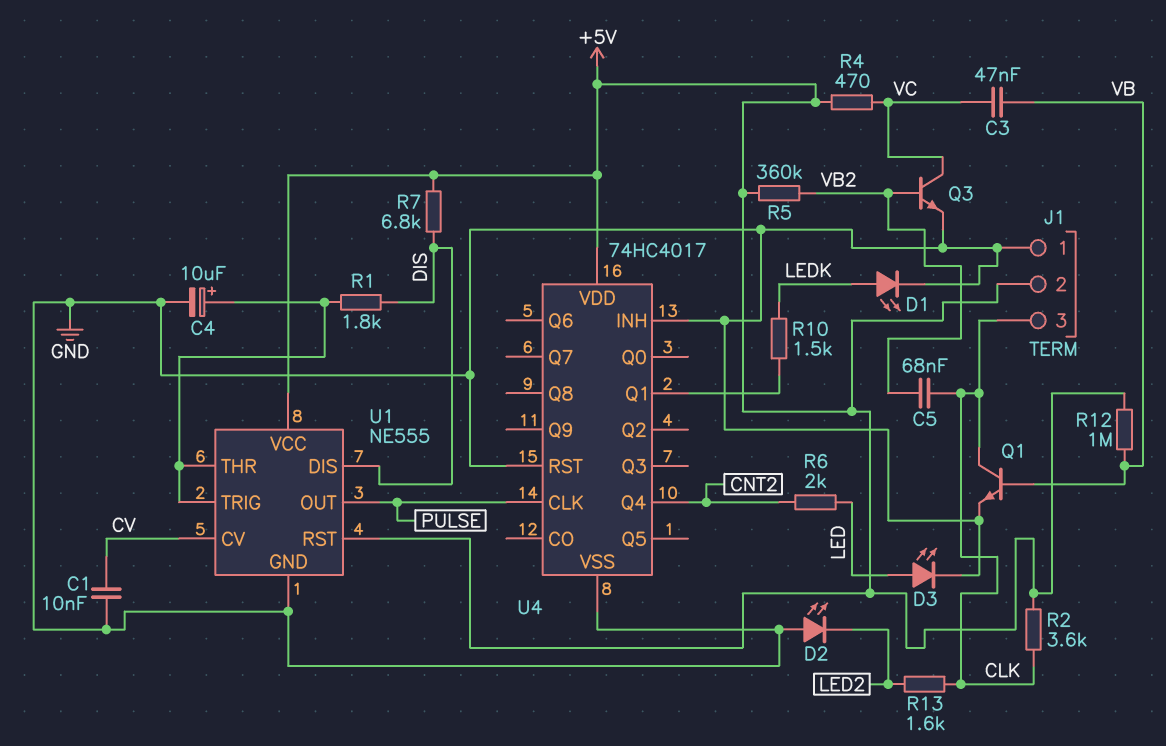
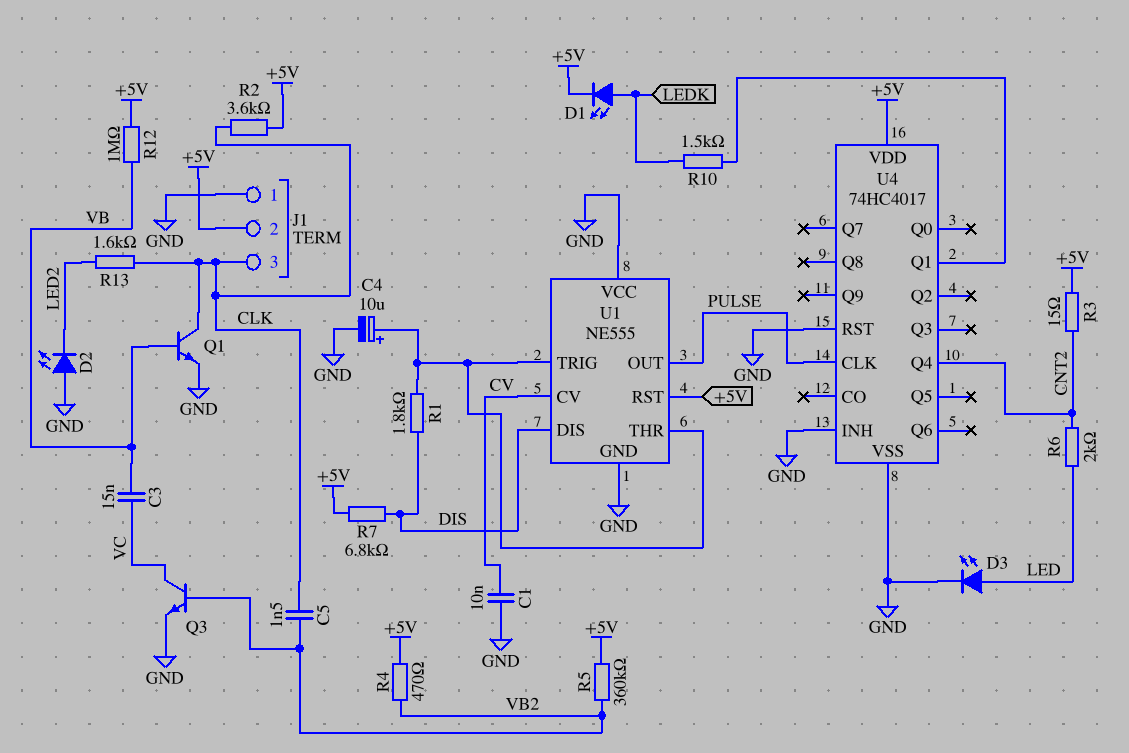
C3: 47nF (VB, VC) -> 15nF (VB, VC)
C5: 68nF (CLK, VB2) -> 1.5nF (CLK, VB2)
D1: LED (A LEDK, K GND) -> LED (A LEDK, K +5V)
R3: none -> 15 (+5V, CNT2)
R4: 470 (+5V, VC) -> 470 (+5V, VB2)
U1 pin VCC: +5V -> GND

